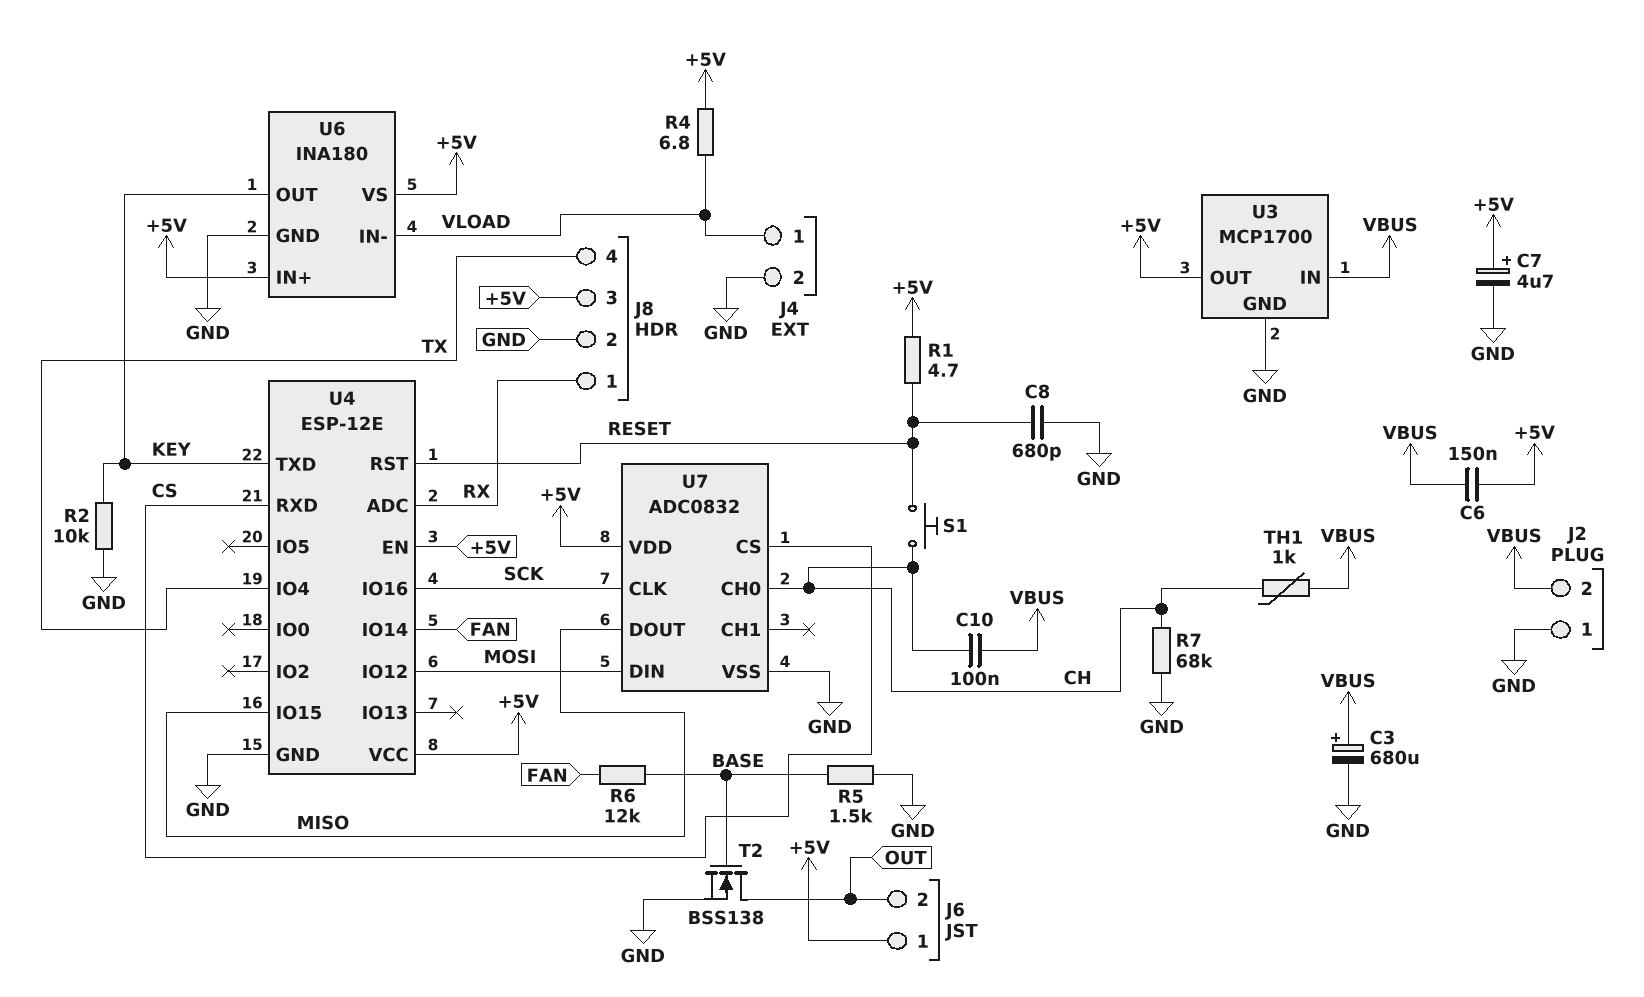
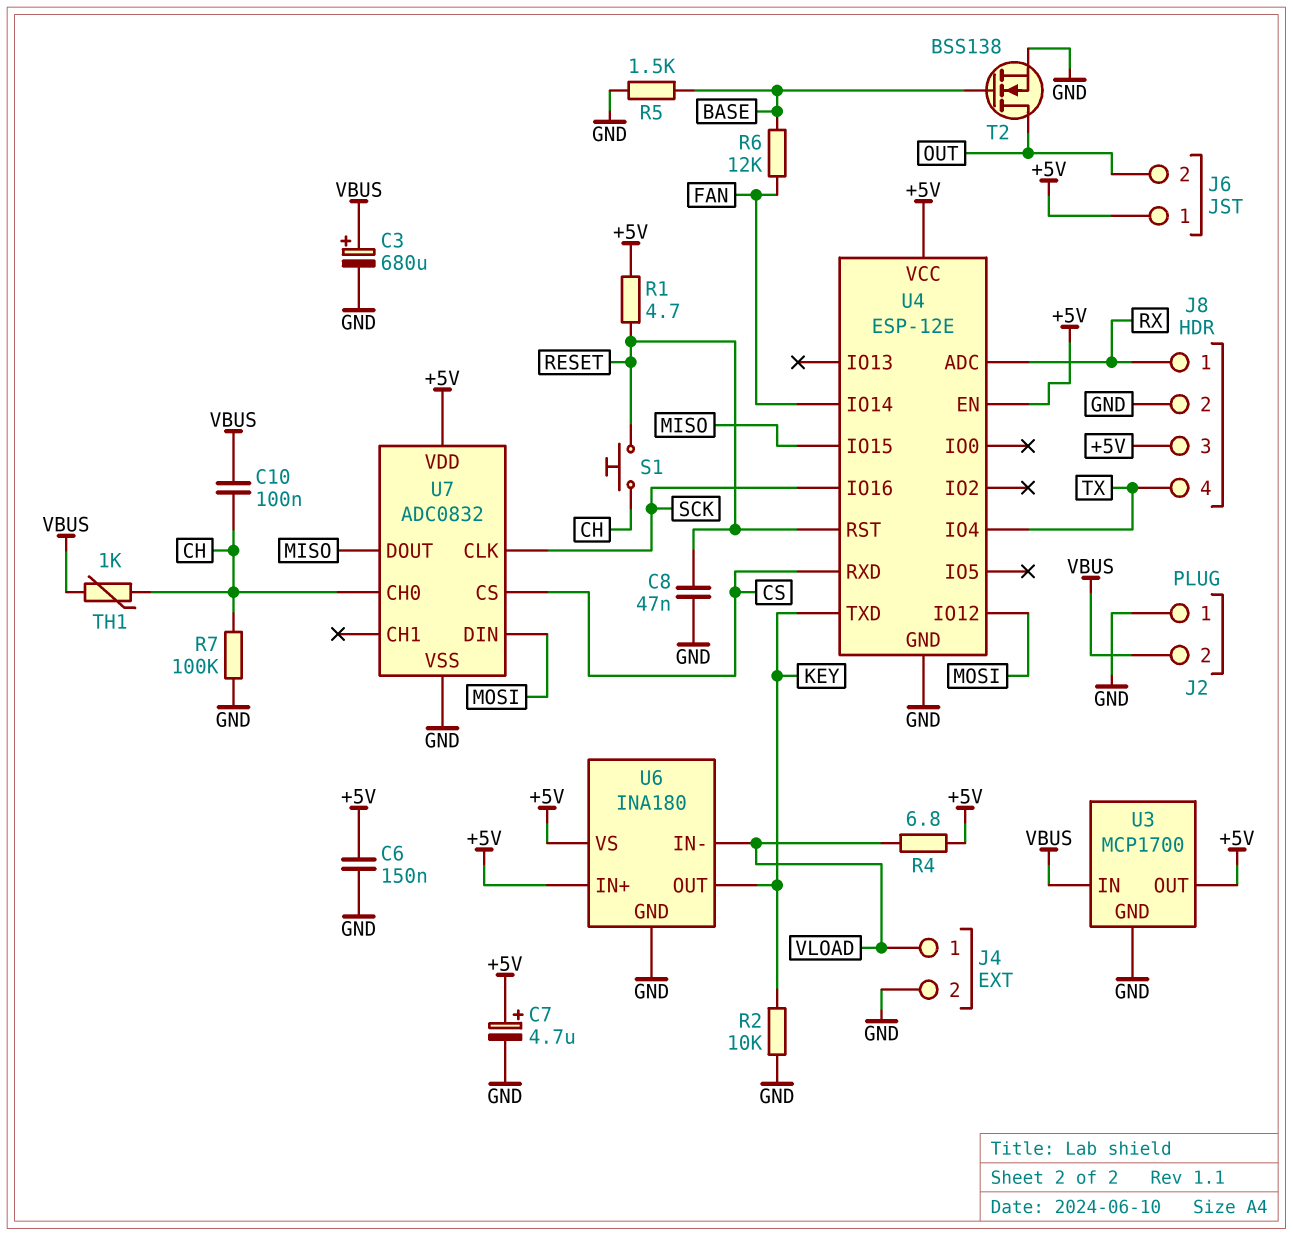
C6: 150nF (+5V, VBUS) -> 150nF (+5V, GND)
C8: 680pF (GND, RESET) -> 47nF (GND, RESET)
R7: 68k (CH, GND) -> 100k (CH, GND)

